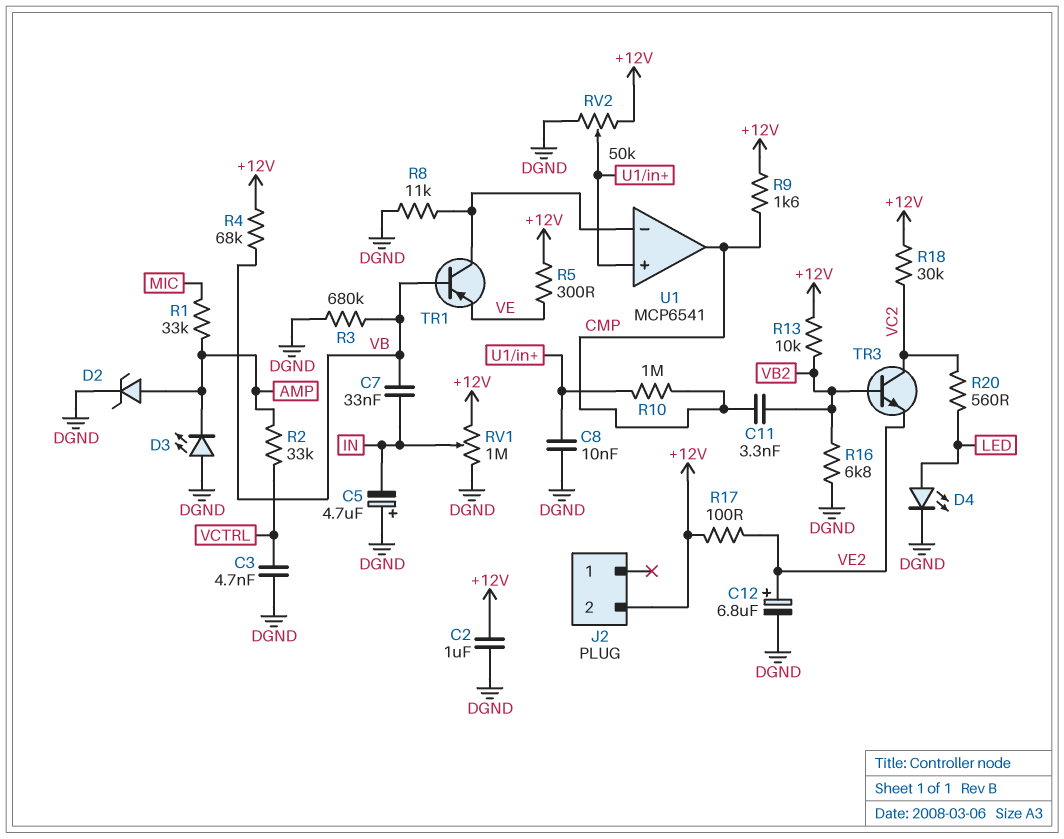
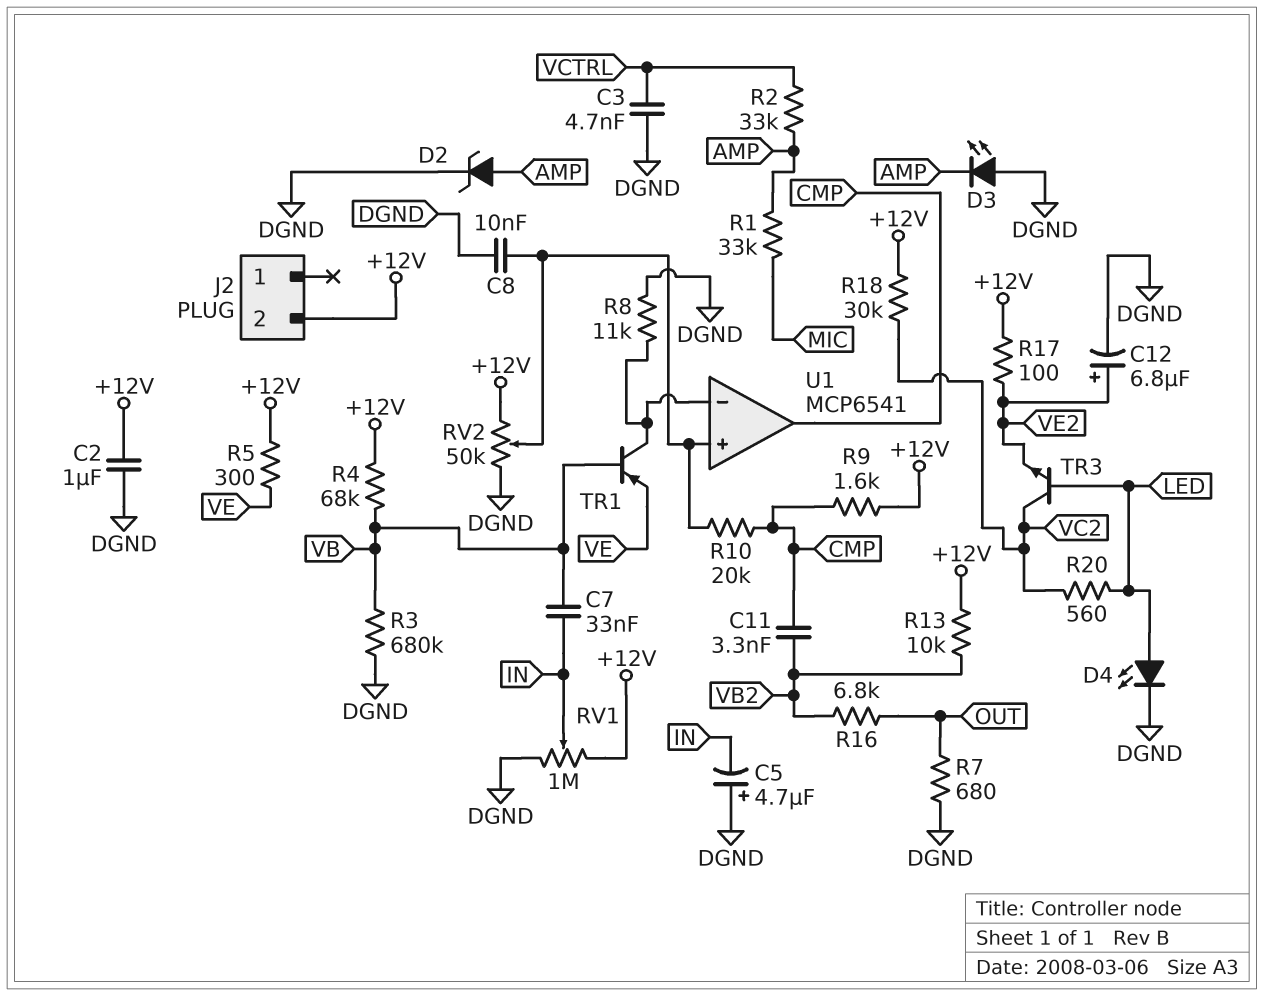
R7: none -> 680 (DGND, OUT)
R10: 1M (CMP, U1/in+) -> 20k (CMP, U1/in+)
R16: 6.8k (DGND, VB2) -> 6.8k (OUT, VB2)
TR3: NPN (B VB2, C VC2, E VE2) -> NPN (B LED, C VC2, E VE2)

